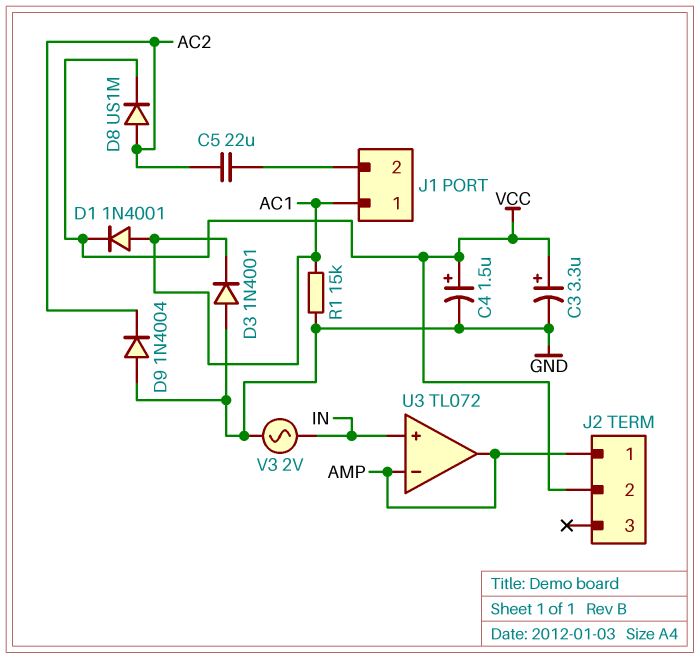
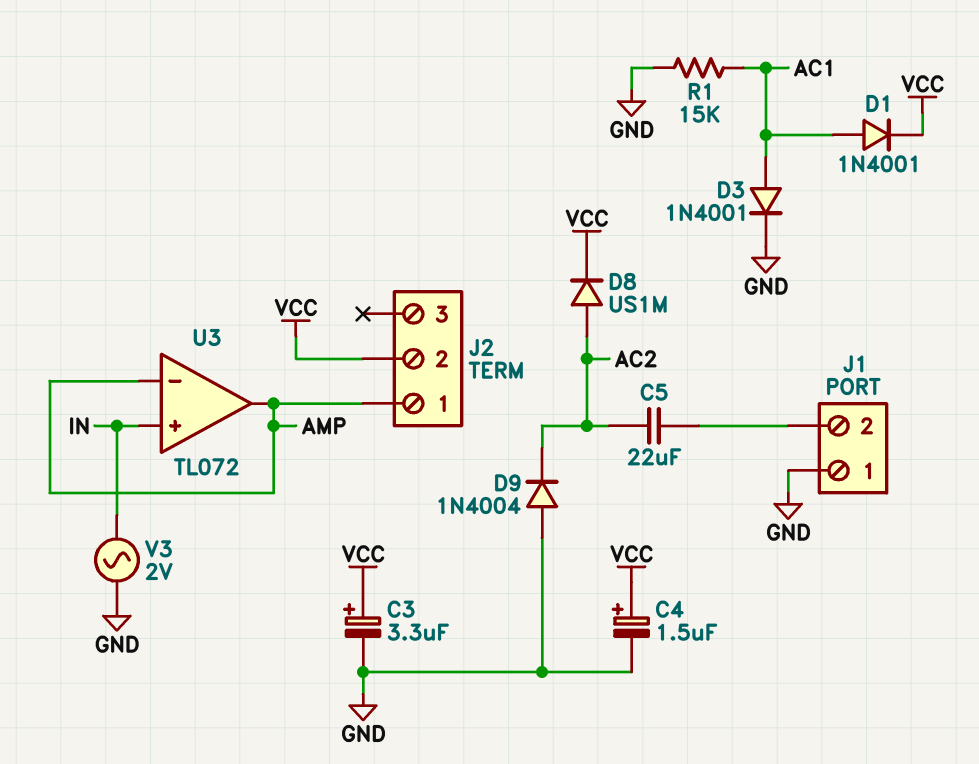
D3: diode 1N4001 (A GND, K AC1) -> diode 1N4001 (A AC1, K GND)
J1 pin 1: AC1 -> GND

